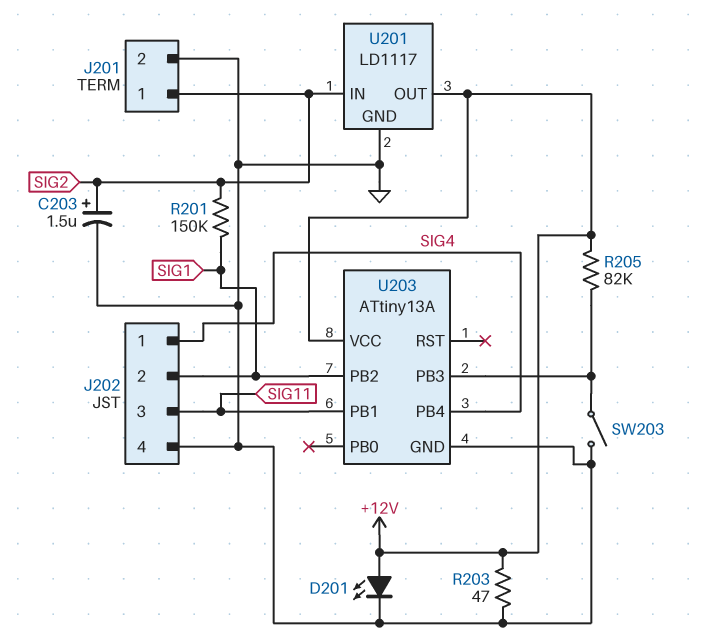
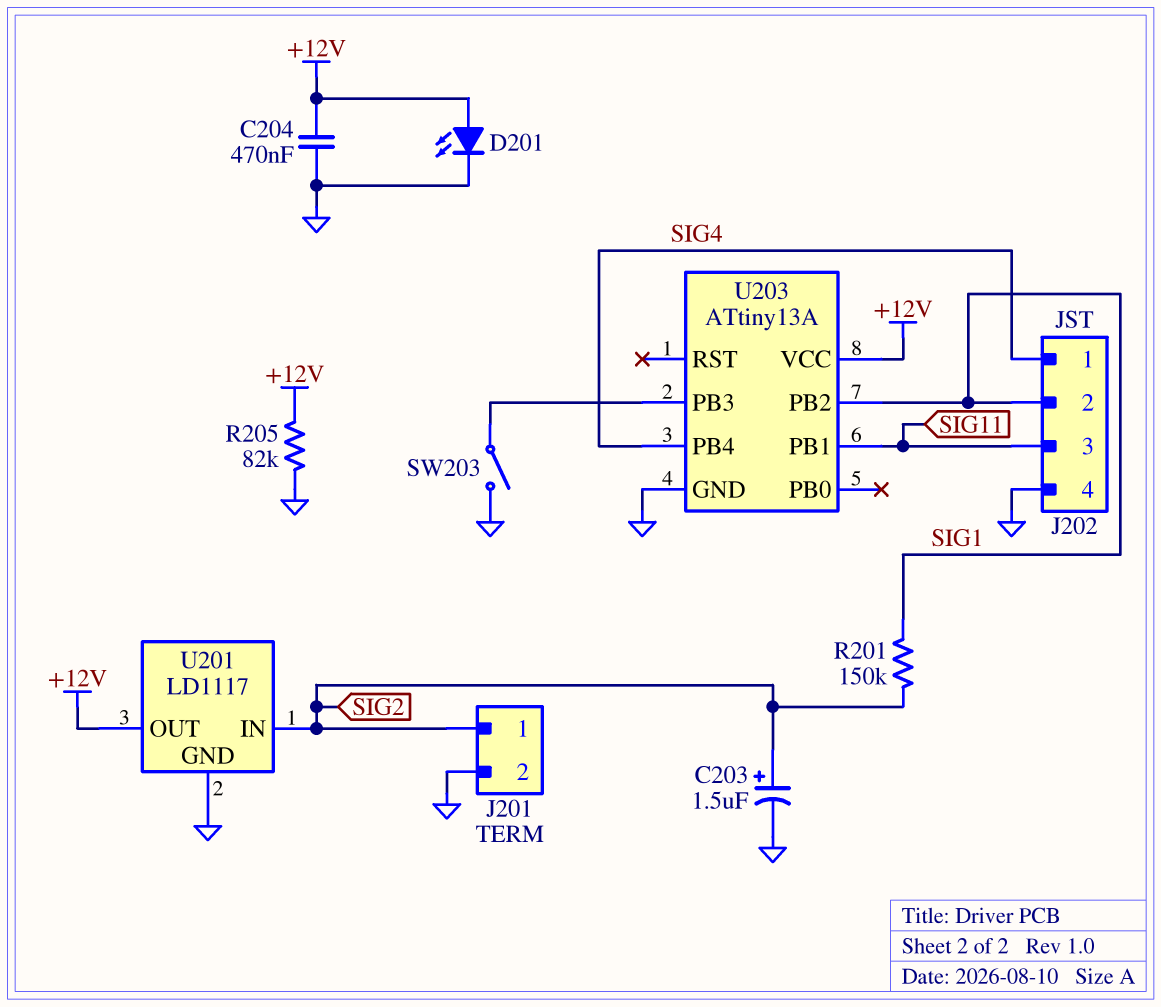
C204: none -> 470nF (+12V, GND)
R203: 47 (+12V, GND) -> none
R205: 82k (+12V, U203/PB3) -> 82k (+12V, GND)

